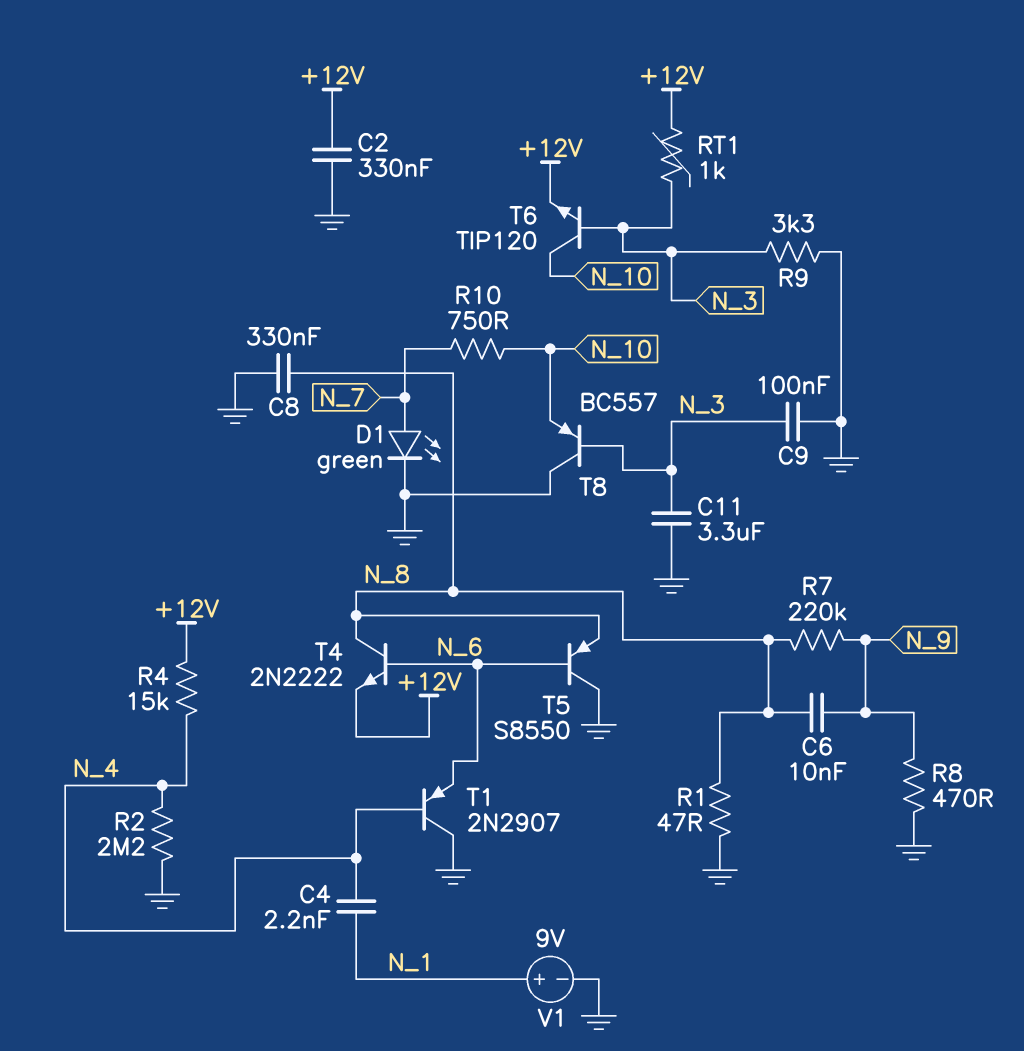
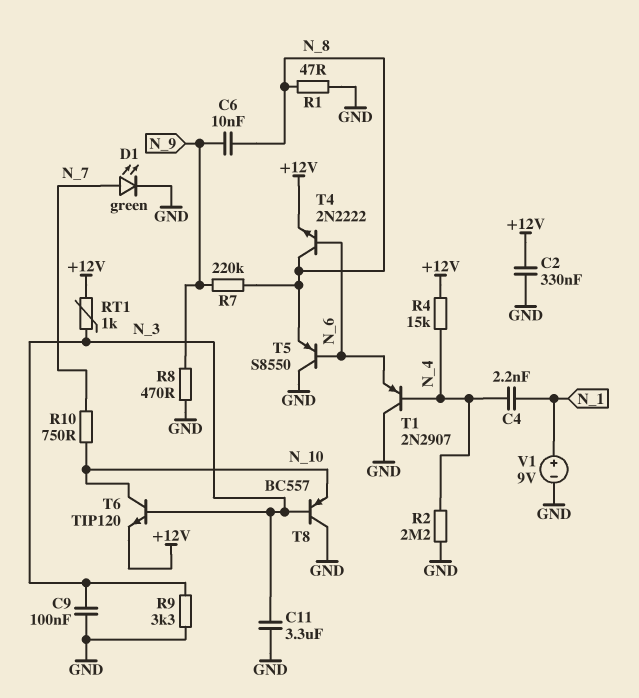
C8: 330nF (GND, N_8) -> none

